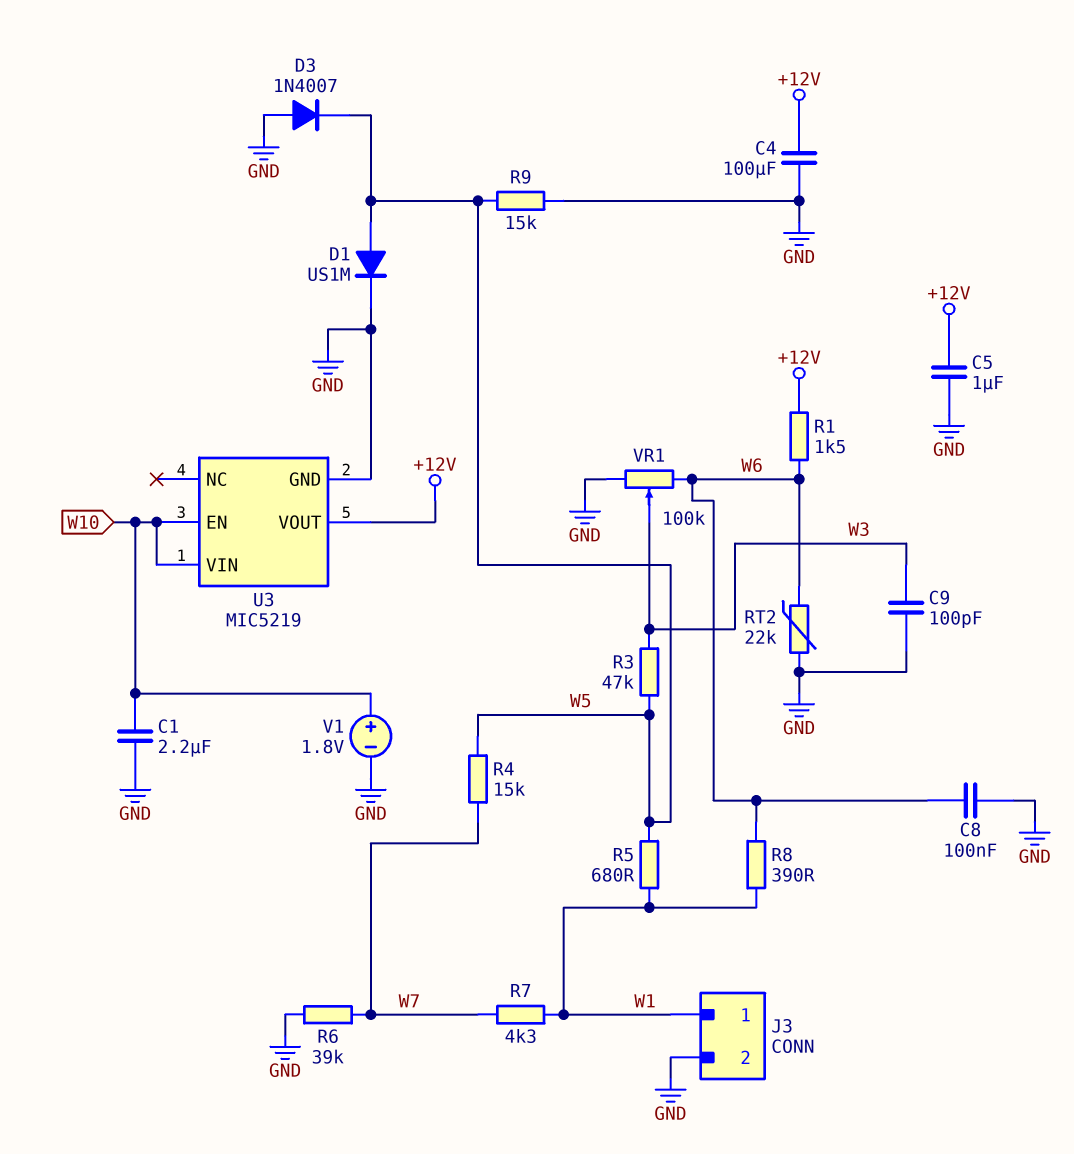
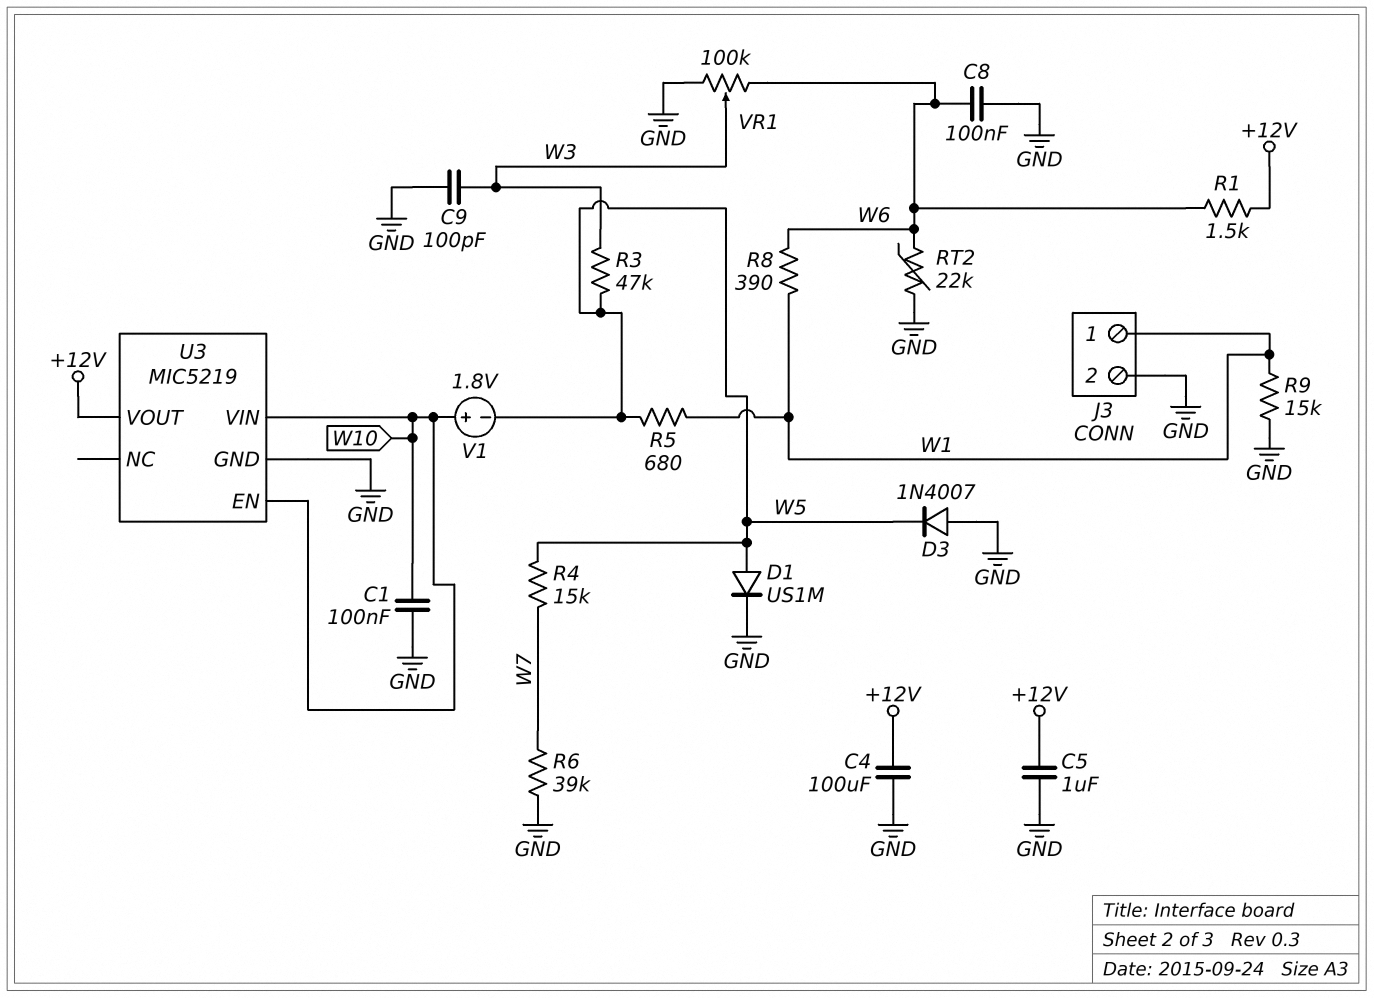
C1: 2.2uF (GND, W10) -> 100nF (GND, W10)
R7: 4.3k (W1, W7) -> none
R9: 15k (GND, W5) -> 15k (GND, W1)
V1: 1.8V (plus W10, minus GND) -> 1.8V (plus W10, minus W5)

